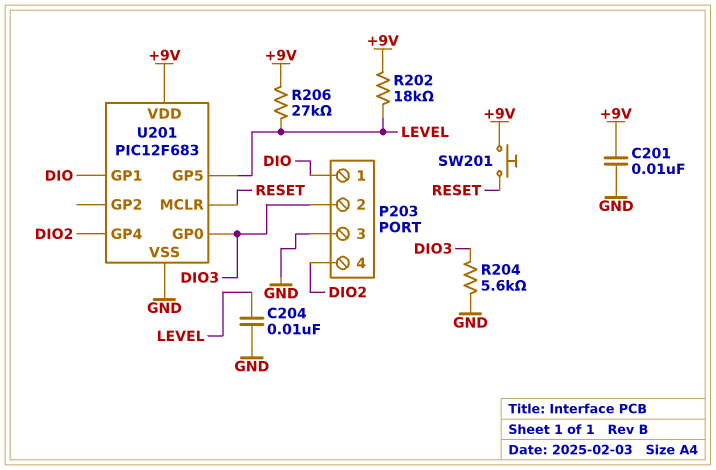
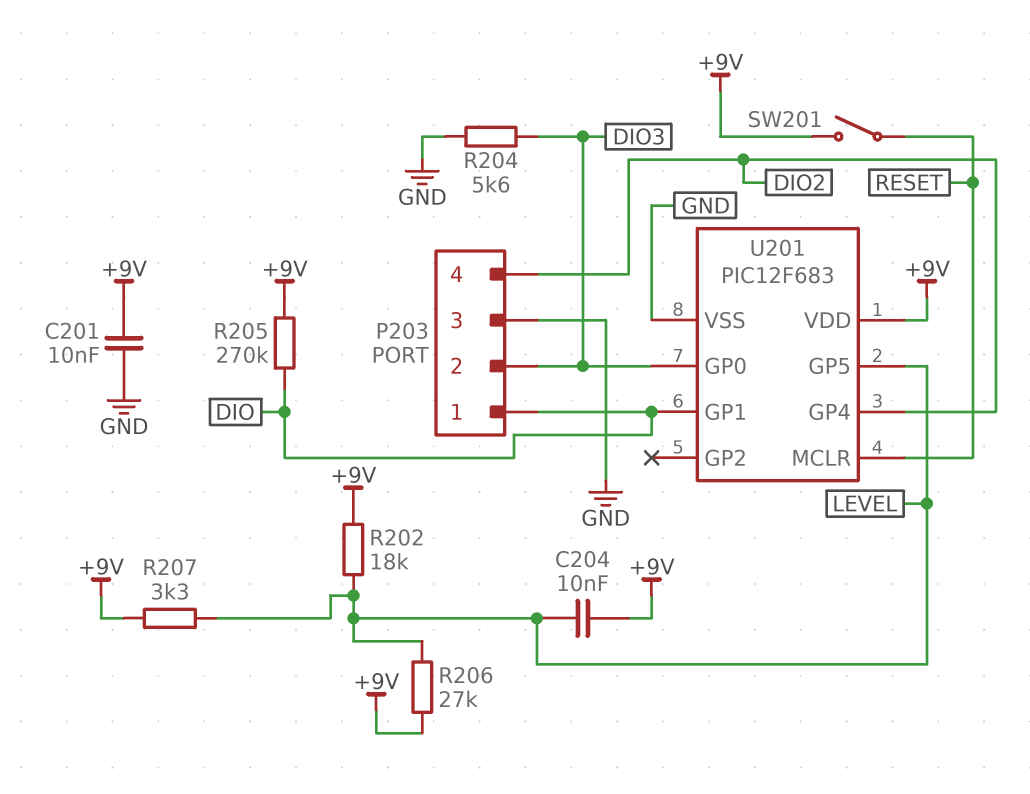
C204: 10nF (GND, LEVEL) -> 10nF (+9V, LEVEL)
R205: none -> 270k (+9V, DIO)
R207: none -> 3.3k (+9V, LEVEL)
SW201: button (+9V, RESET) -> switch (+9V, RESET)

